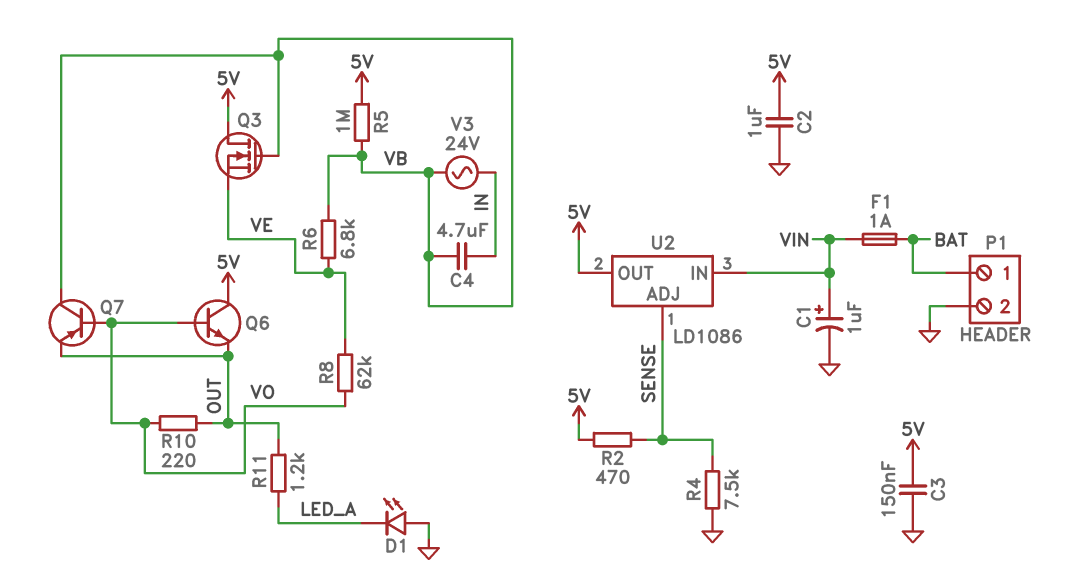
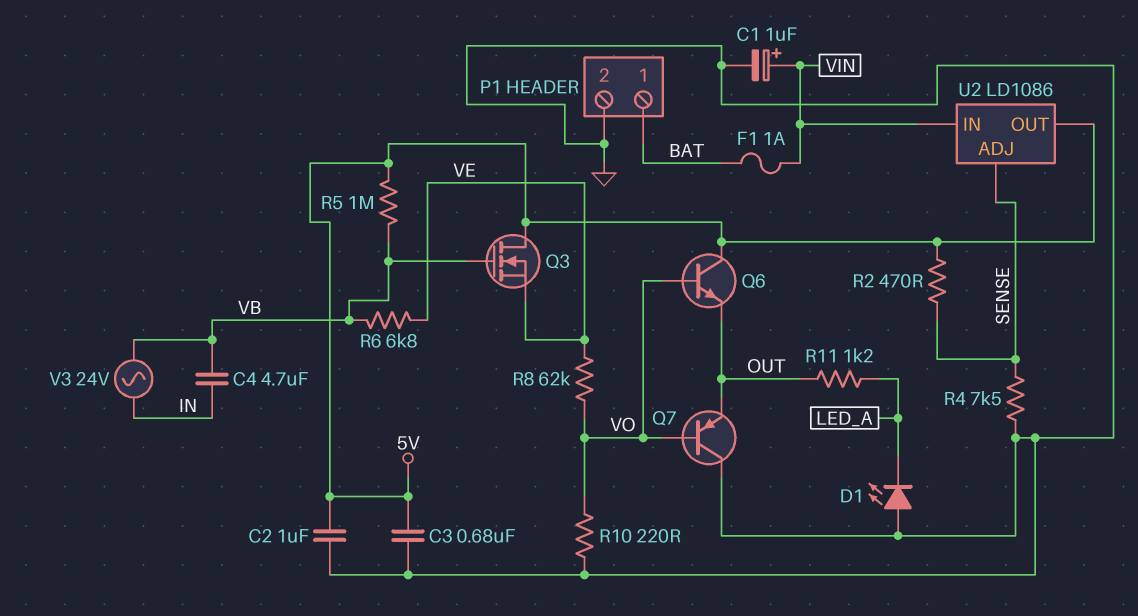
C3: 150nF (5V, GND) -> 680nF (5V, GND)
Q7: PNP (B VO, C VB, E OUT) -> PNP (B VO, C GND, E OUT)
R10: 220 (OUT, VO) -> 220 (GND, VO)

